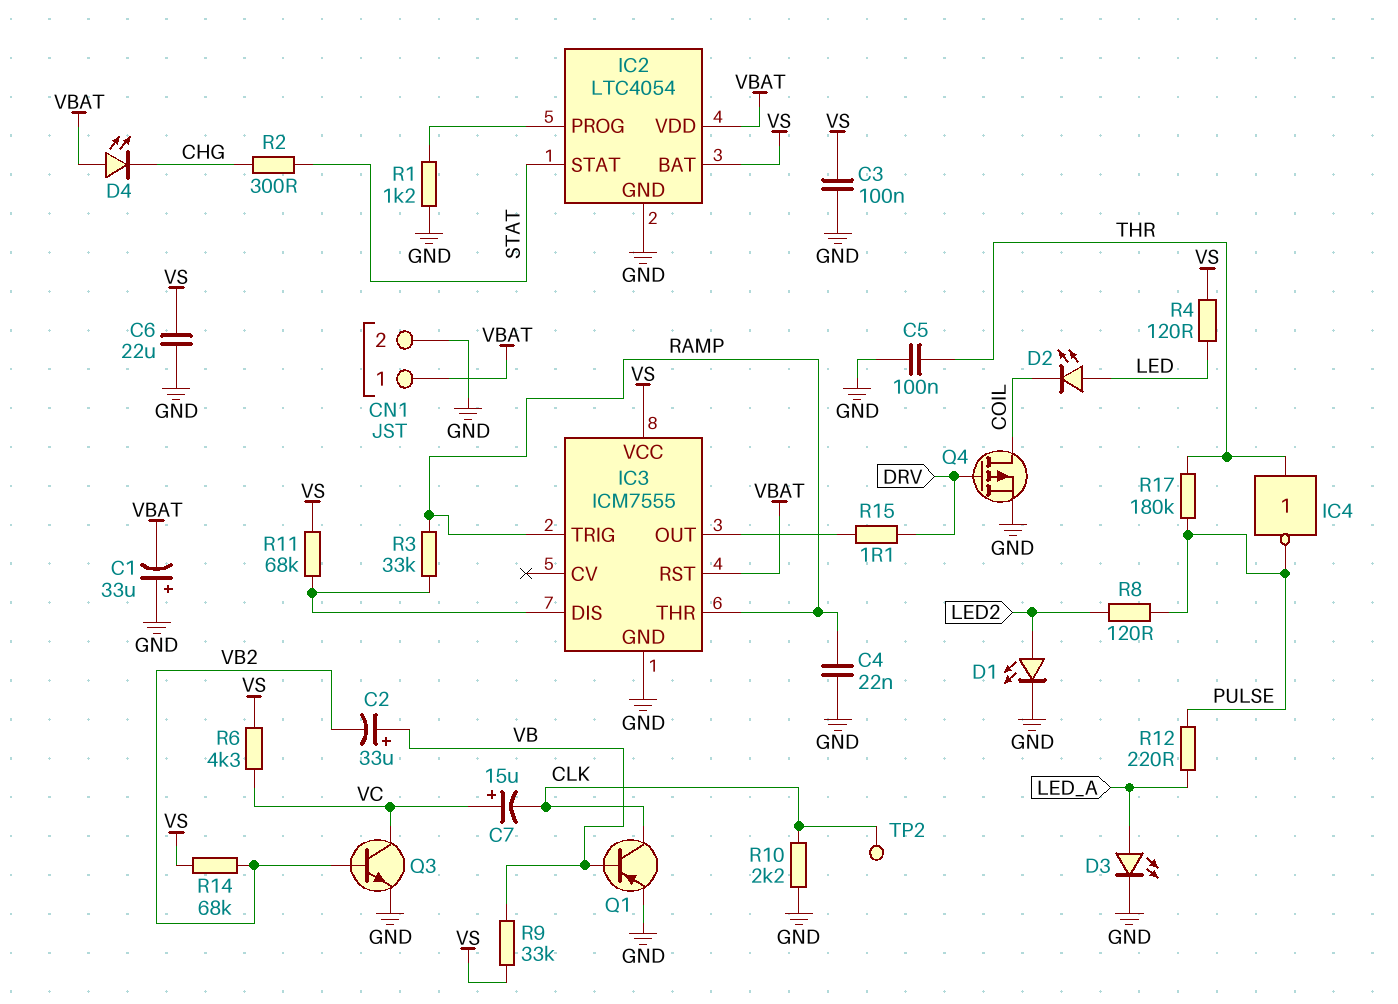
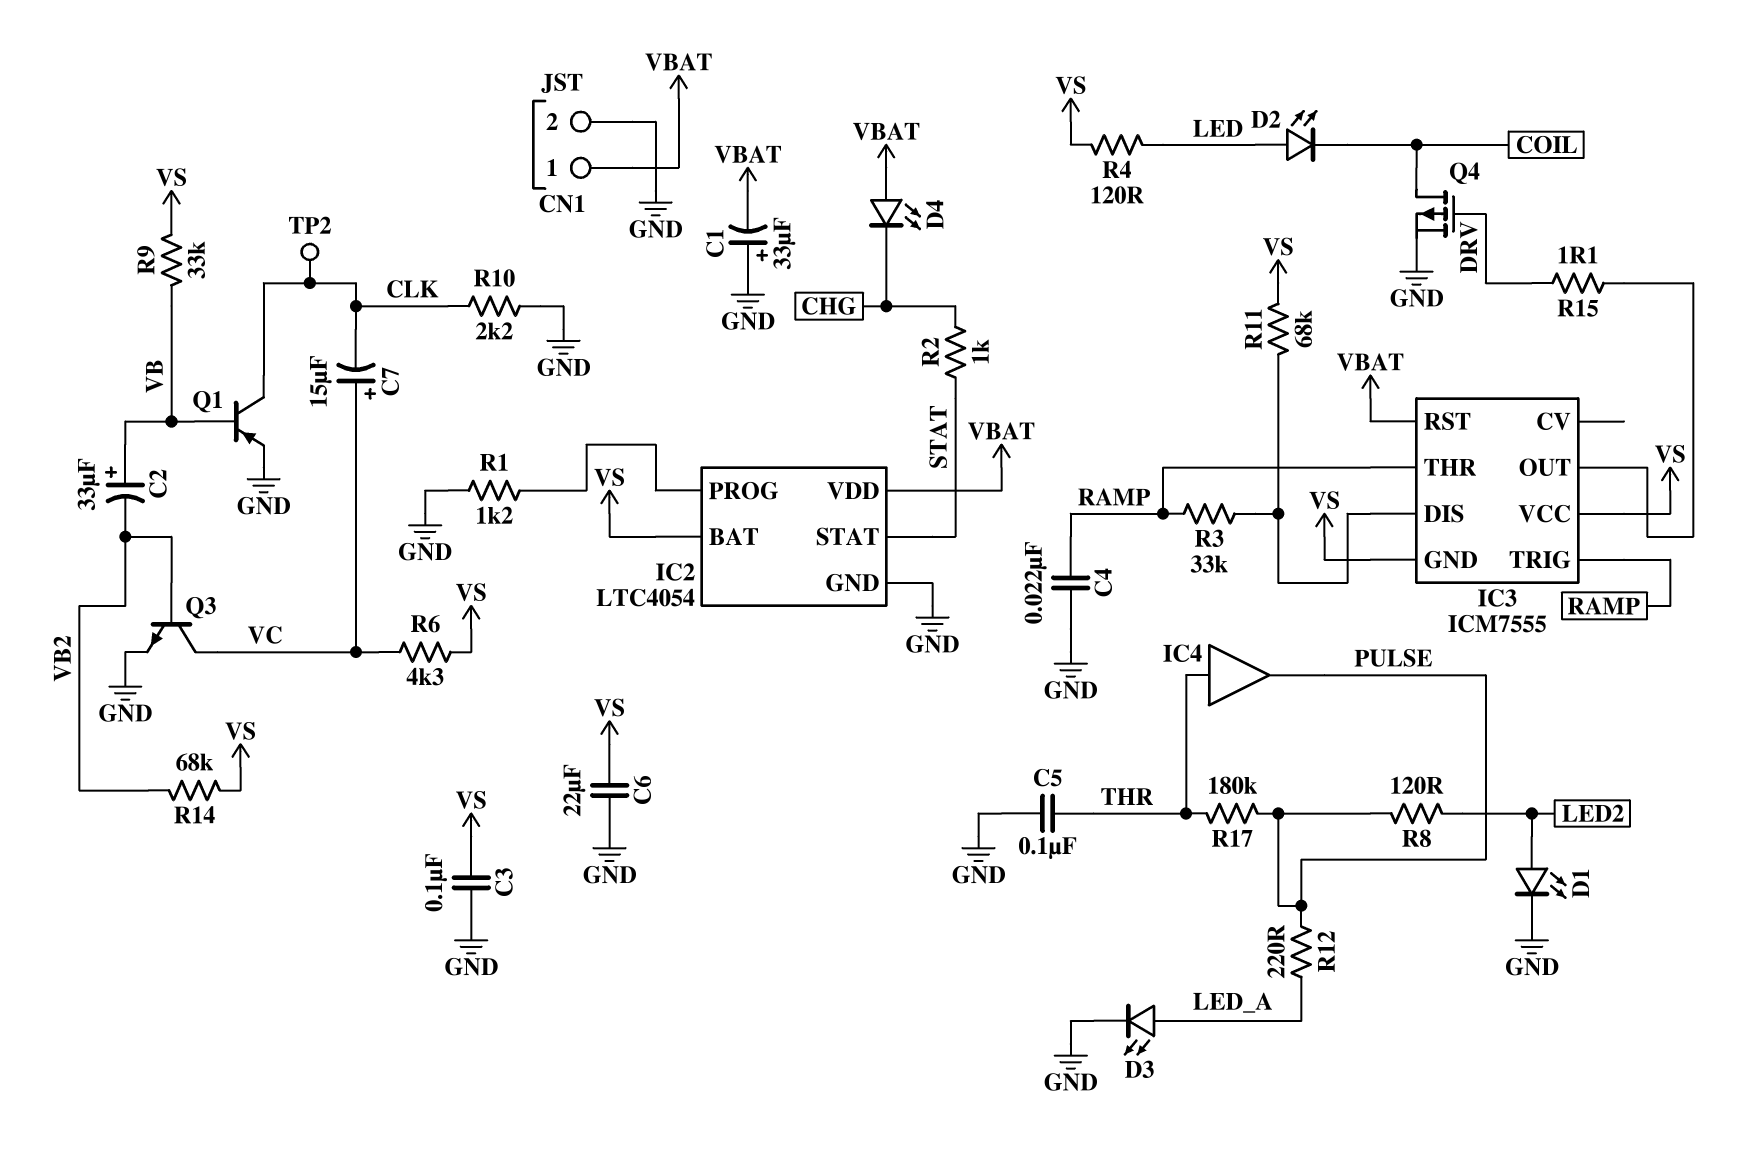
IC3 pin GND: GND -> VS
IC4: NOT (in THR, out PULSE) -> buffer (in THR, out PULSE)
R2: 300 (CHG, STAT) -> 1k (CHG, STAT)

